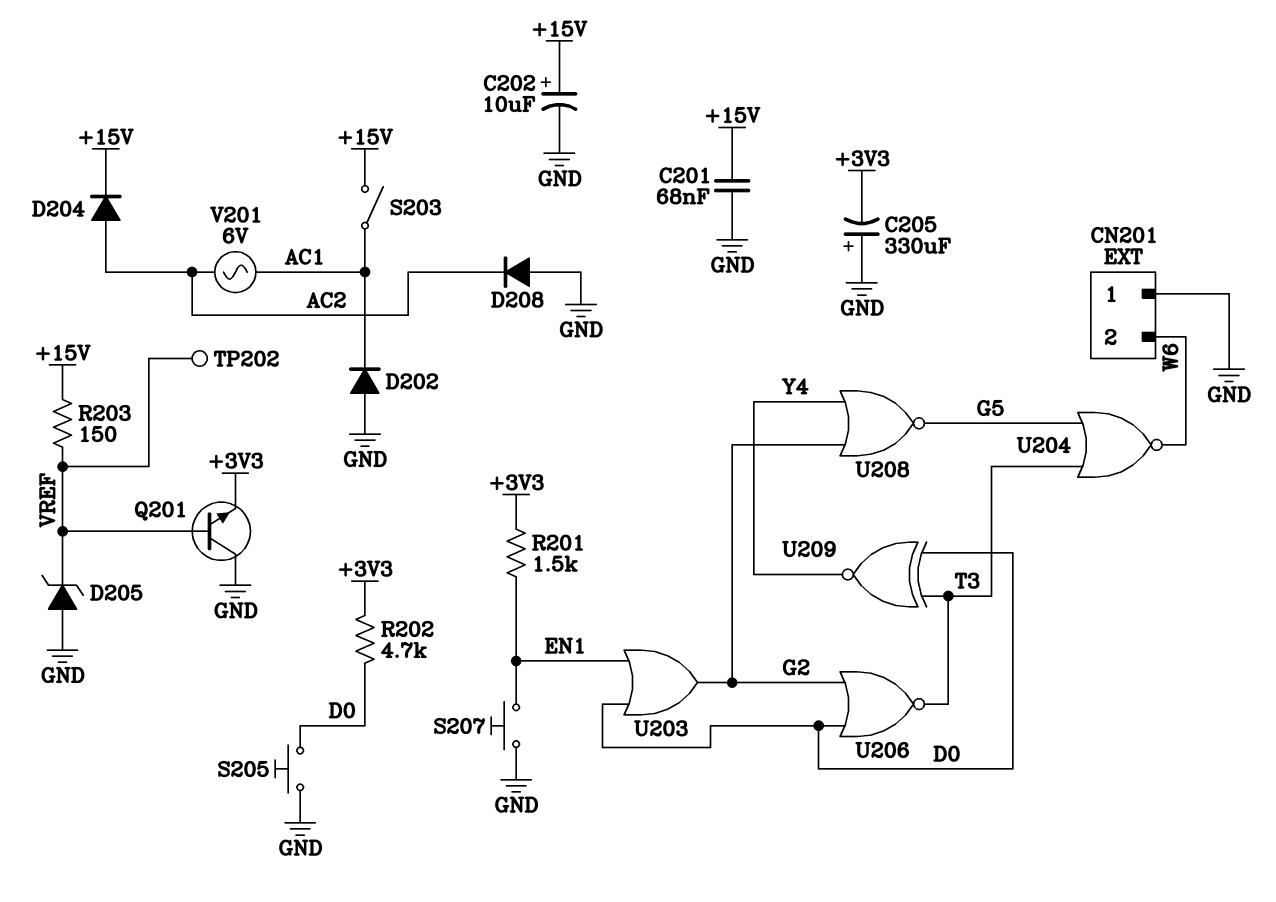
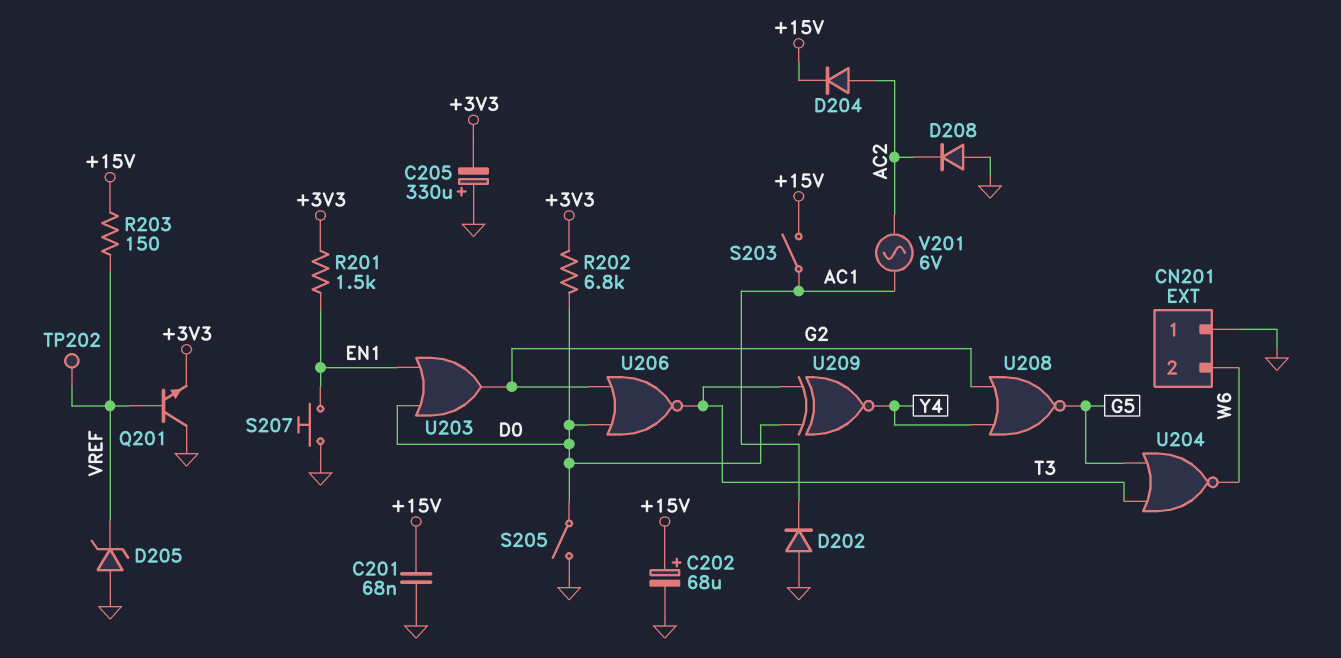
C202: 10uF (plus +15V, minus GND) -> 68uF (plus +15V, minus GND)
R202: 4.7k (+3V3, D0) -> 6.8k (+3V3, D0)
S205: button (D0, GND) -> switch (D0, GND)

